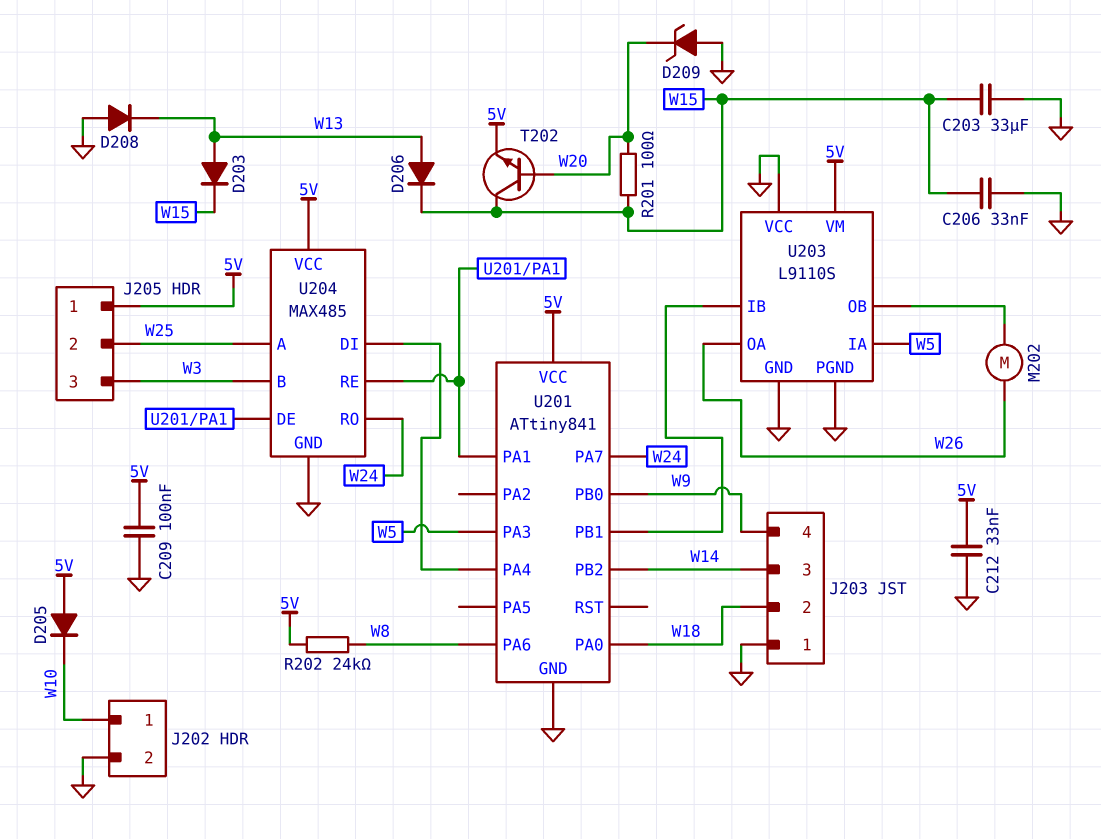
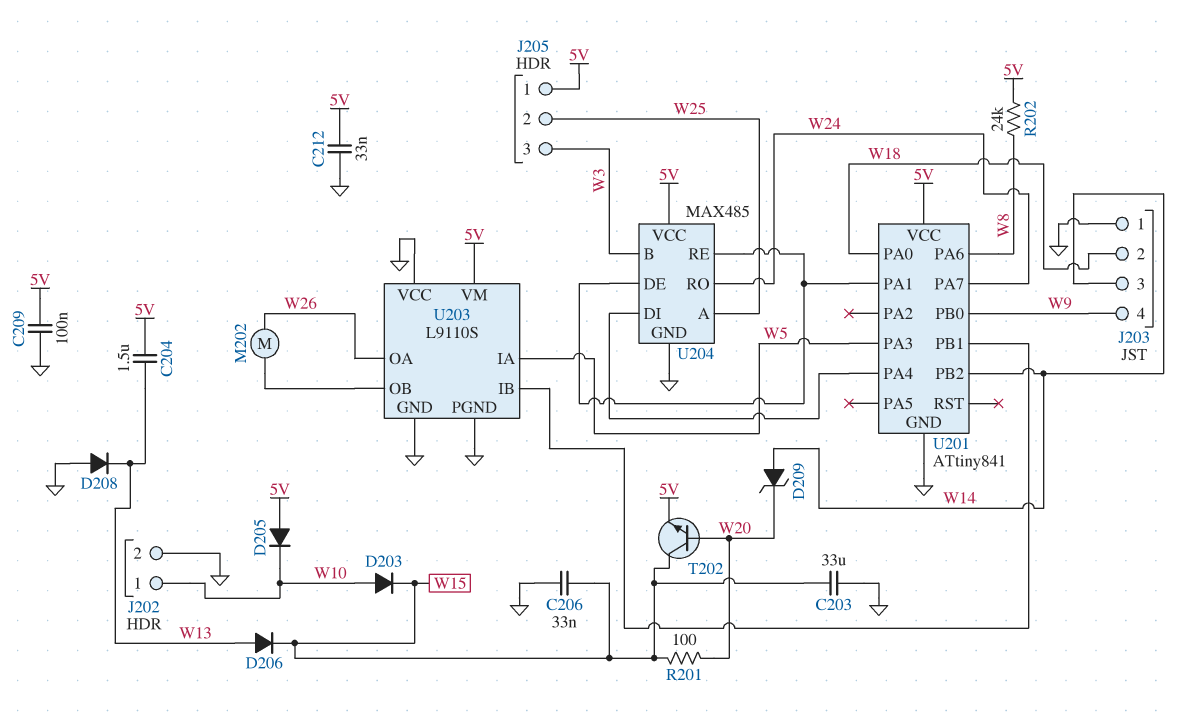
C204: none -> 1.5uF (5V, W13)
D203: diode (A W13, K W15) -> diode (A W10, K W15)
D209: zener (A GND, K W20) -> zener (A W14, K W20)

